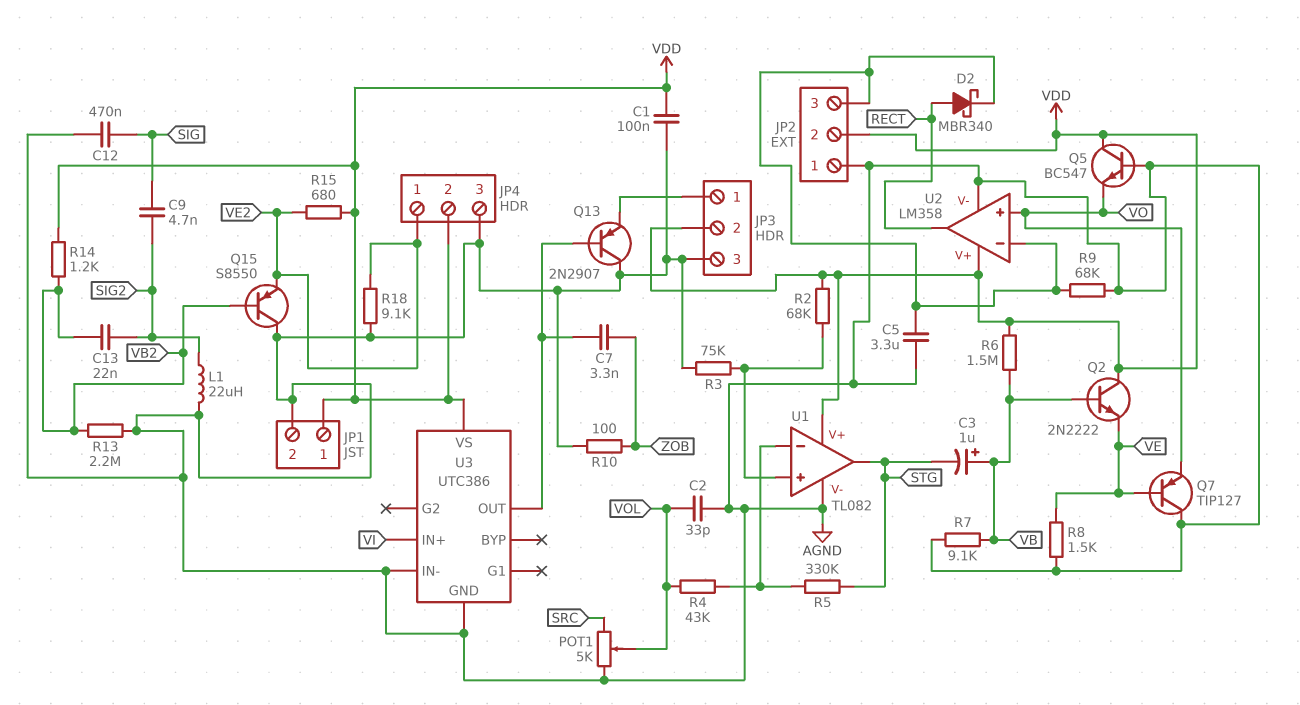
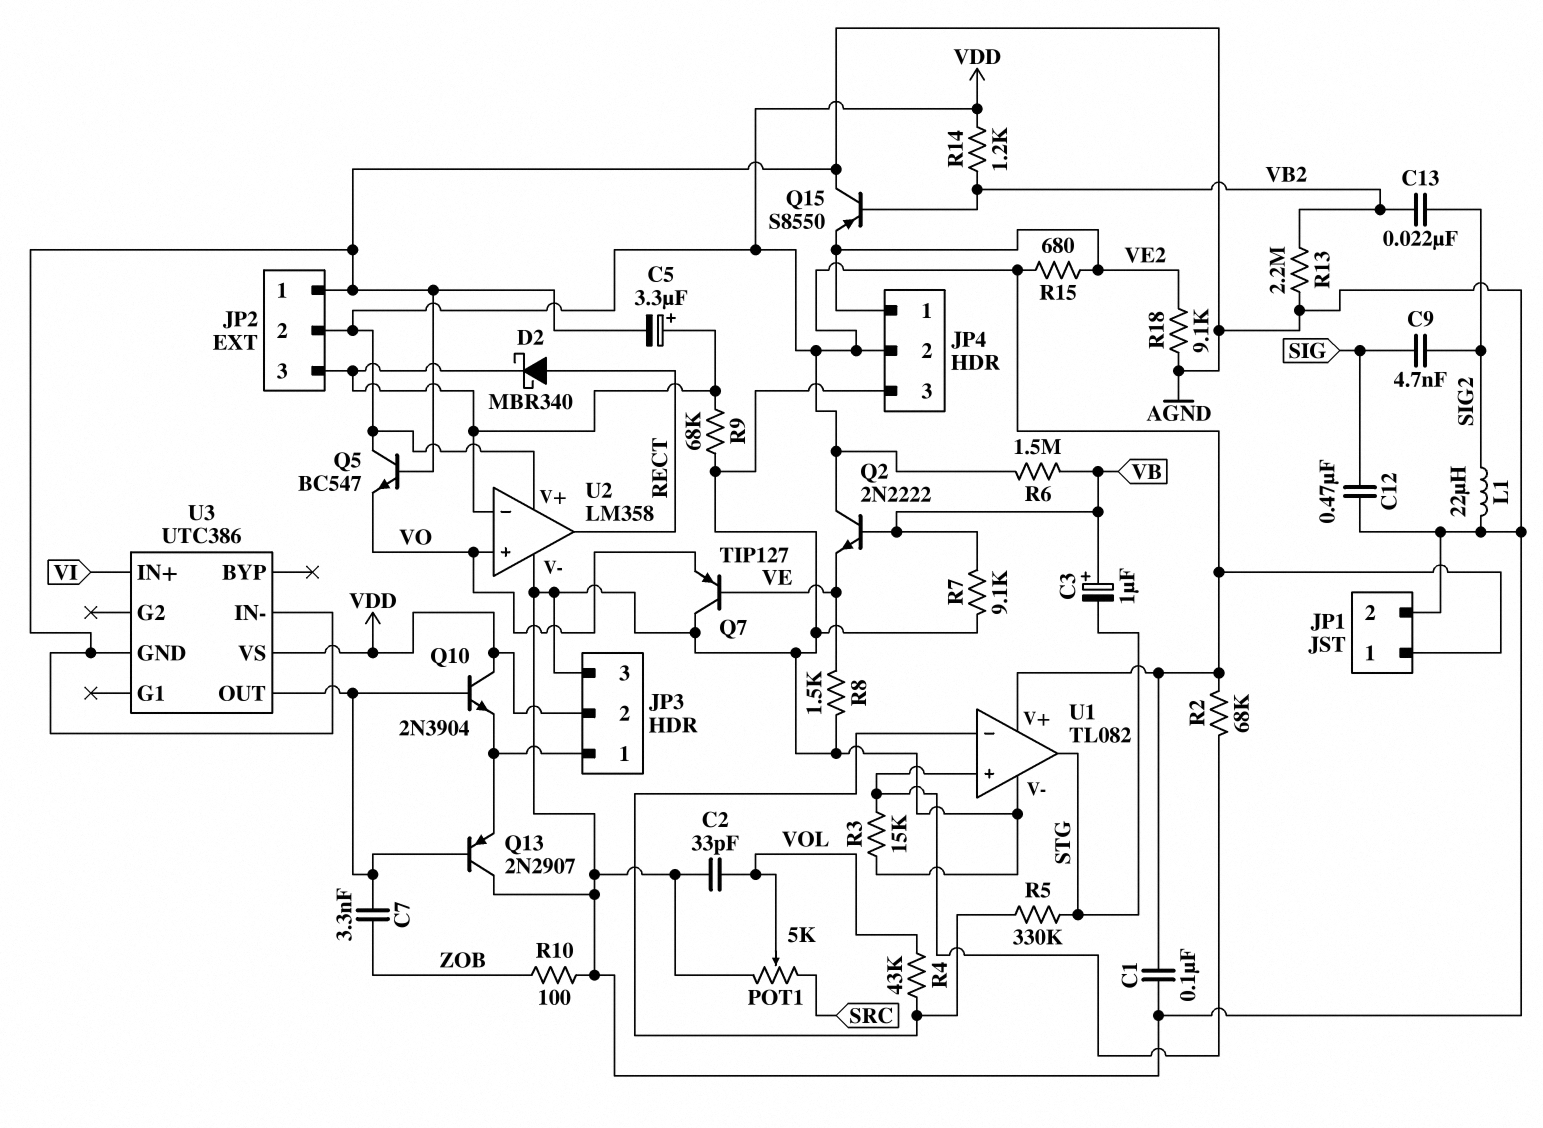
C5: 3.3uF (AGND, JP2/3) -> 3.3uF (plus JP2/3, minus AGND)
Q10: none -> NPN 2N3904 (B U3/OUT, C VDD, E JP3/1)
R3: 75k (AGND, U1/in+) -> 15k (AGND, U1/in+)

